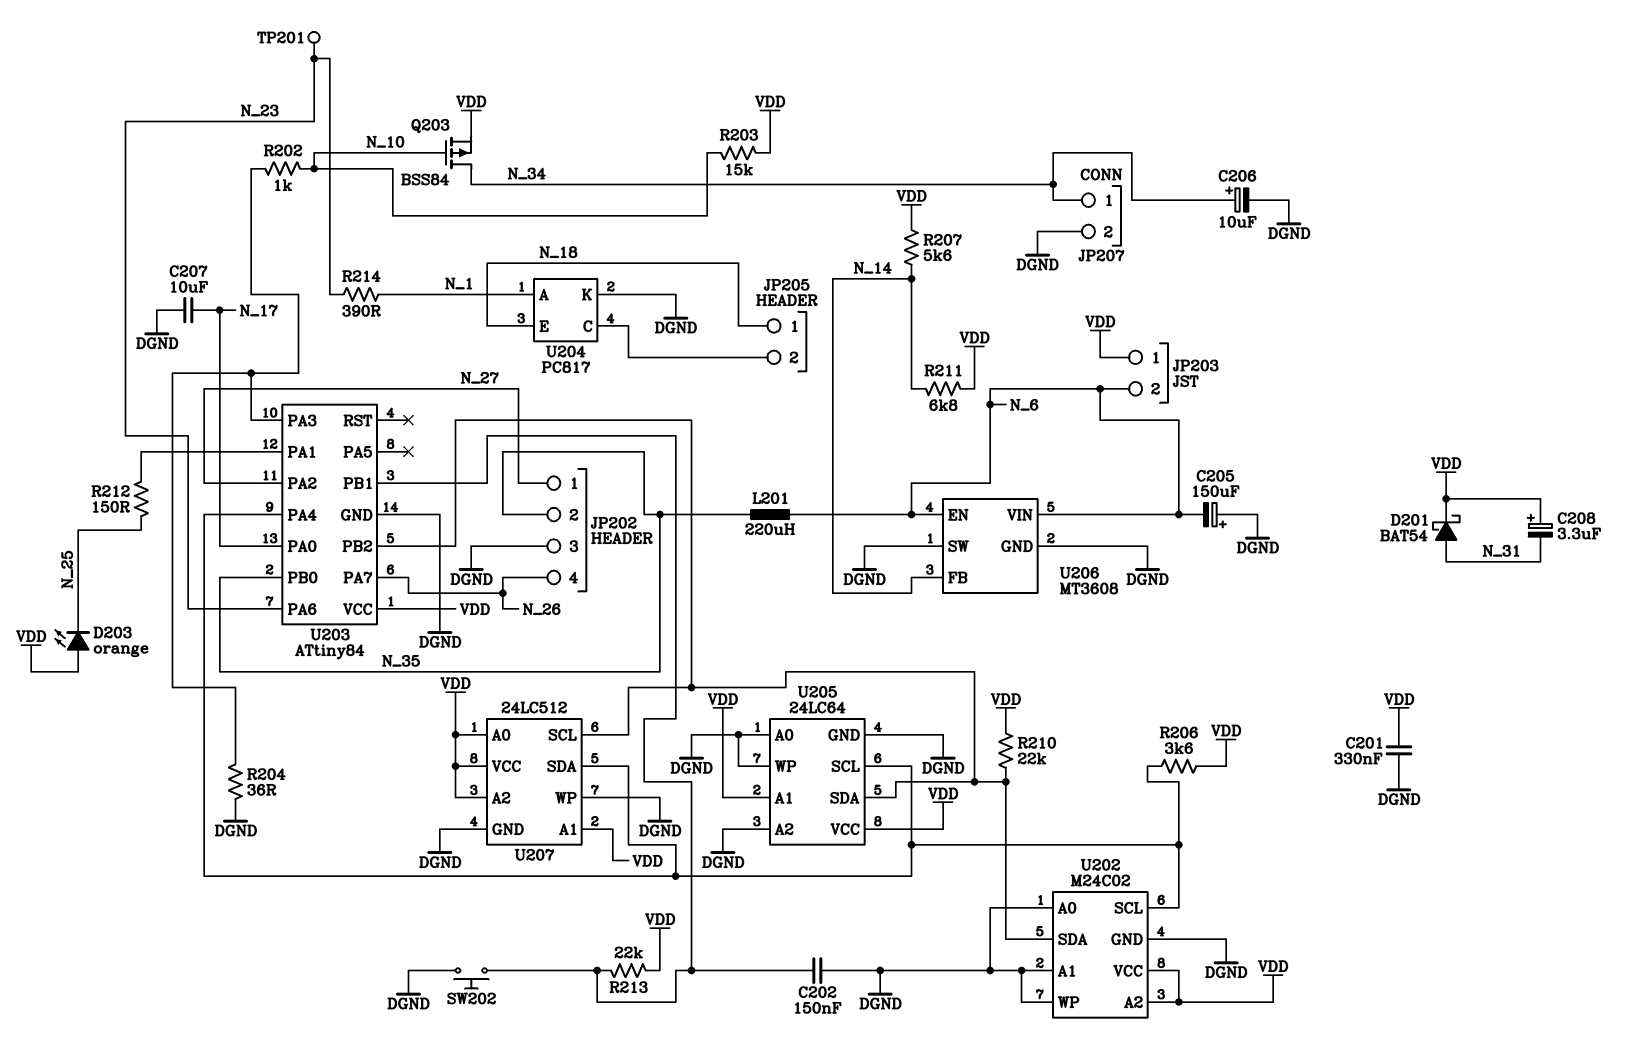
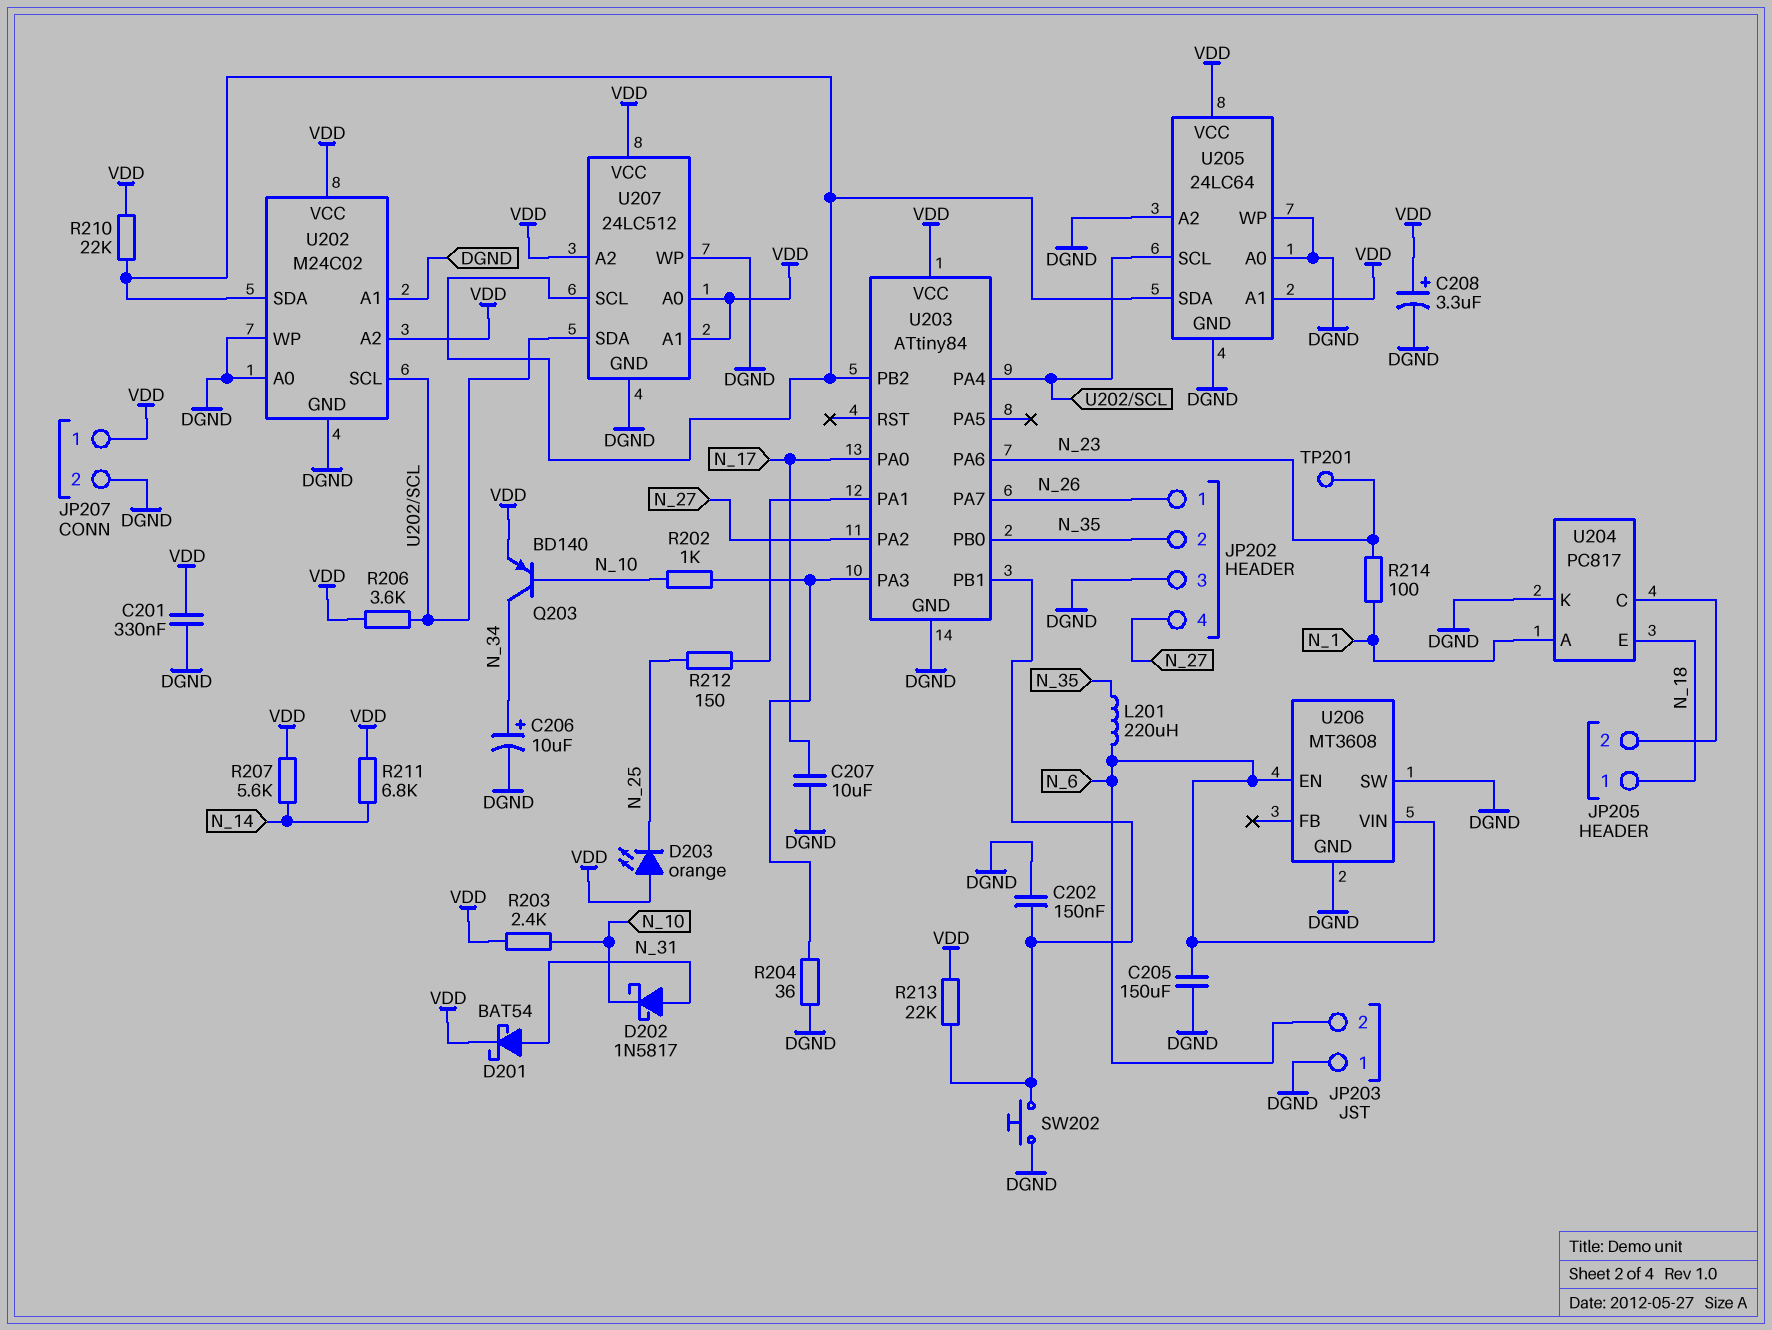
C205: 150uF (plus DGND, minus N_6) -> 150uF (DGND, N_6)
C208: 3.3uF (plus VDD, minus N_31) -> 3.3uF (plus VDD, minus DGND)
D202: none -> schottky 1N5817 (A N_31, K N_10)
JP202 pin 1: N_27 -> N_26
JP202 pin 4: N_26 -> N_27
JP203 pin 1: VDD -> DGND
JP207 pin 1: N_34 -> VDD
Q203: PMOS BSS84 (G N_10, D N_34, S VDD) -> PNP BD140 (B N_10, C N_34, E VDD)
R203: 15k (N_10, VDD) -> 2.4k (N_10, VDD)
R214: 390 (N_1, N_23) -> 100 (N_1, N_23)
U206 pin FB: N_14 -> none

